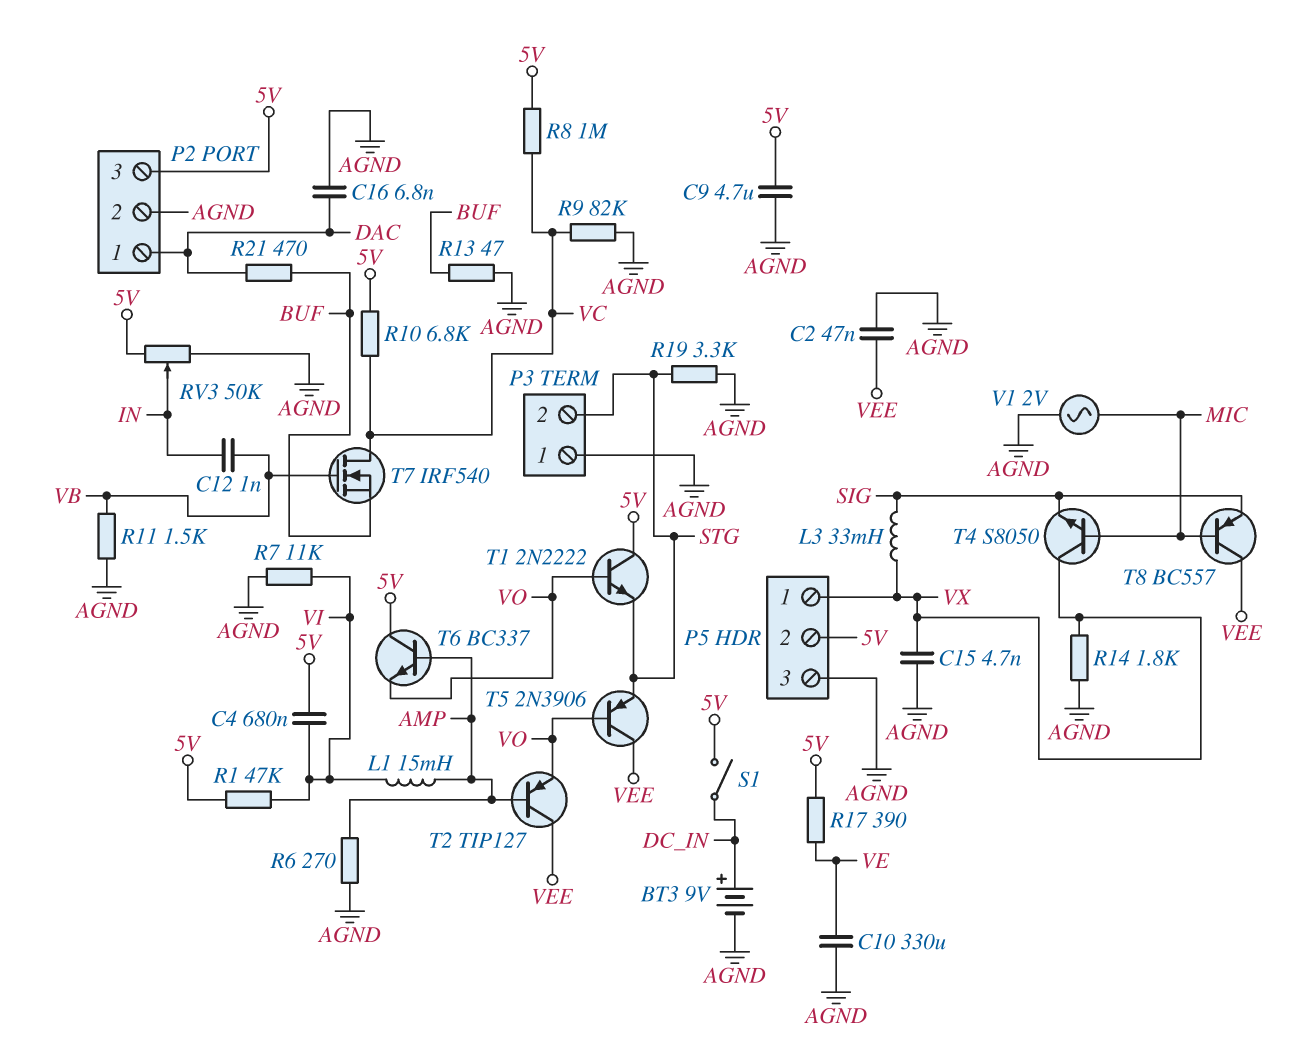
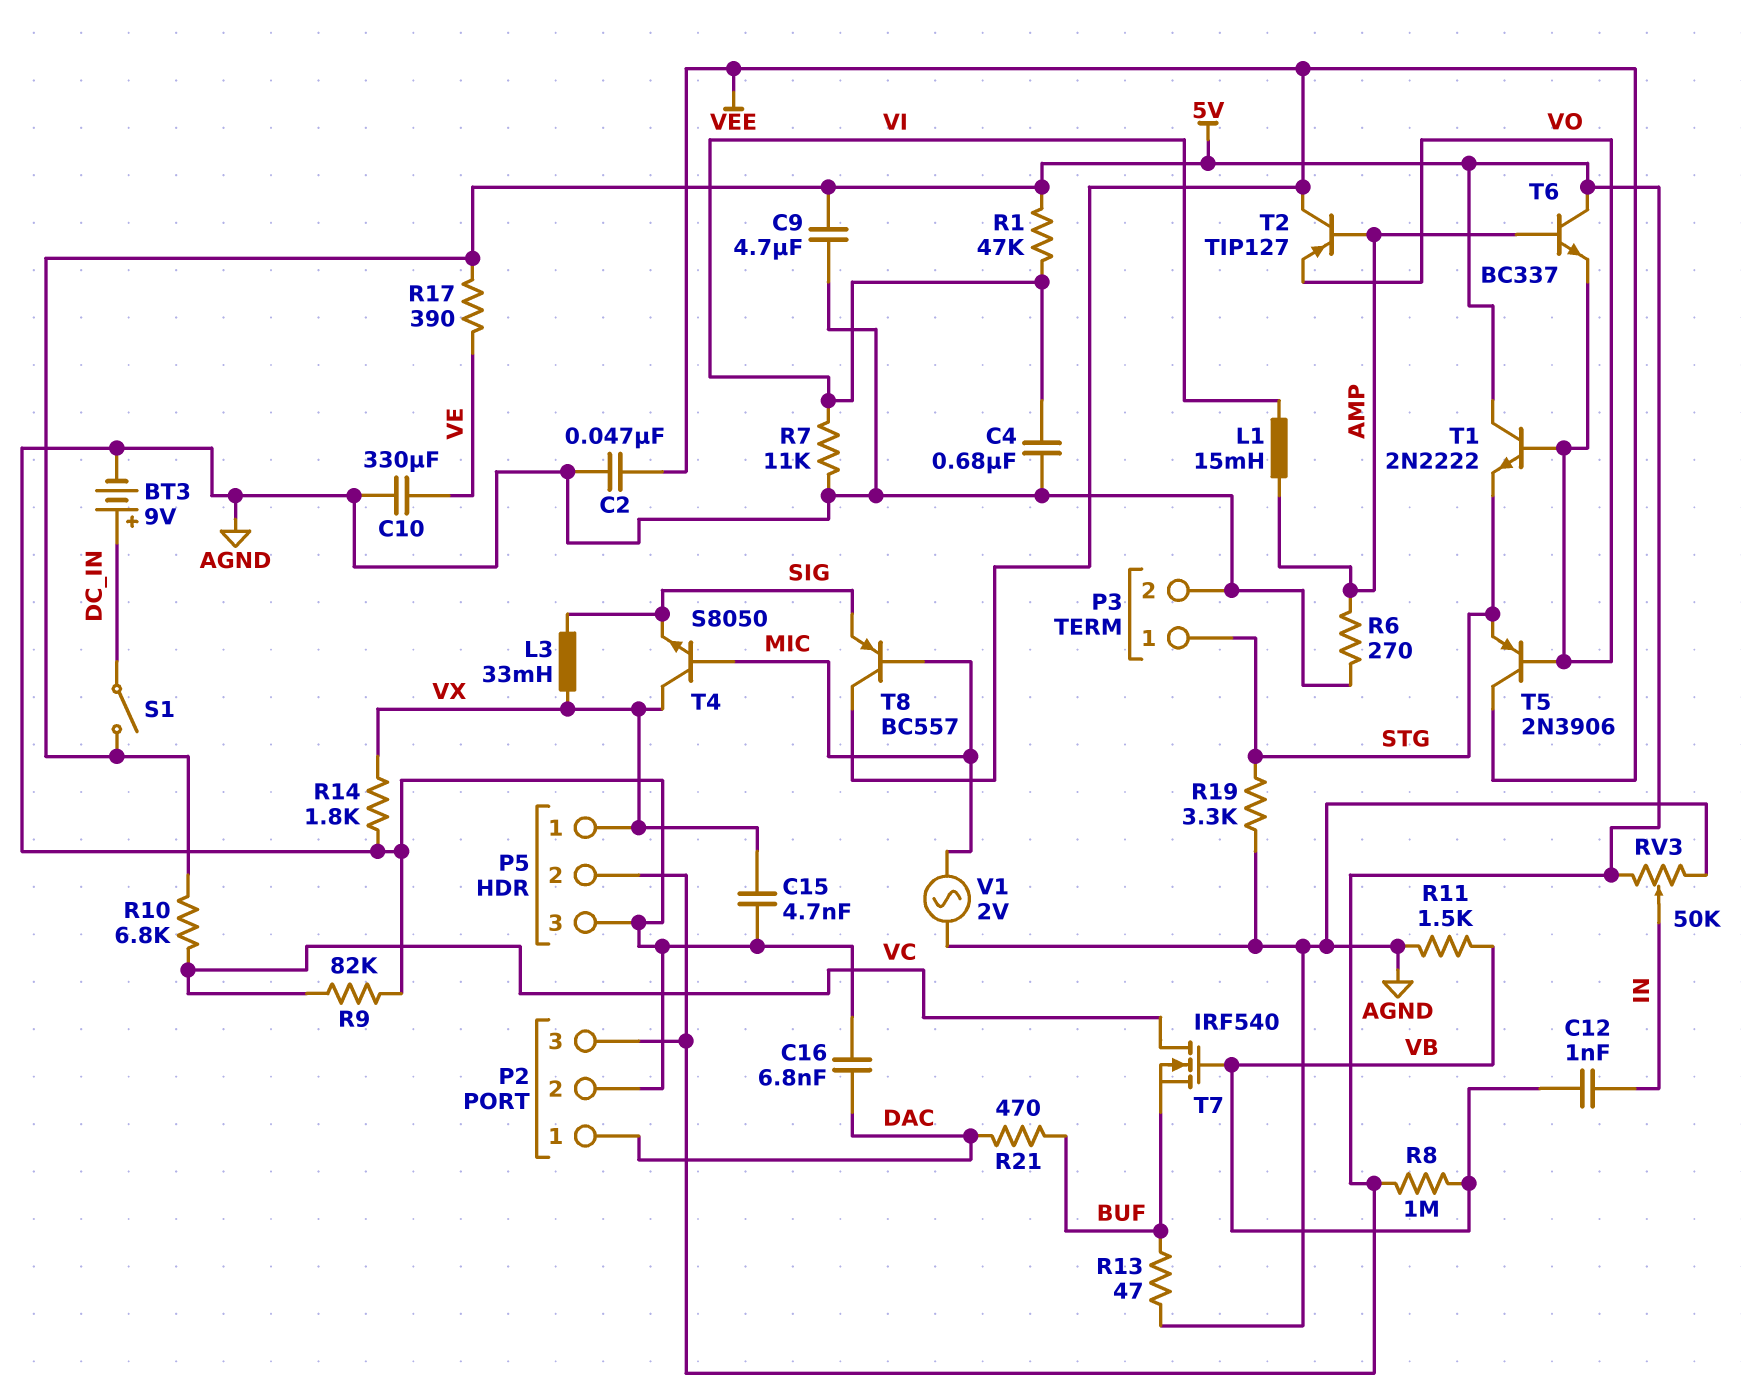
C4: 680nF (5V, VI) -> 680nF (AGND, VI)
P3 pin 1: AGND -> STG
P3 pin 2: STG -> AGND
R8: 1M (5V, VC) -> 1M (5V, VB)

